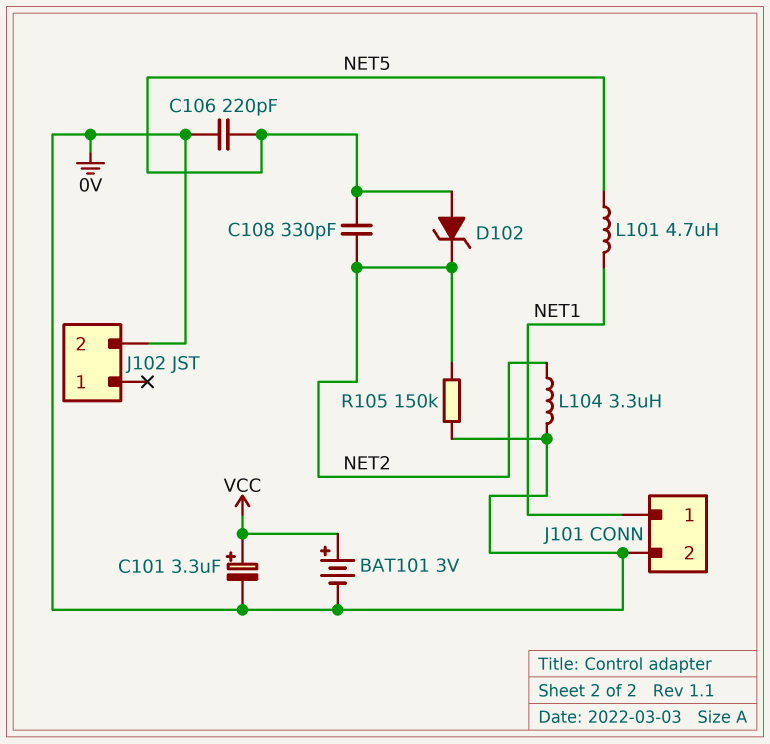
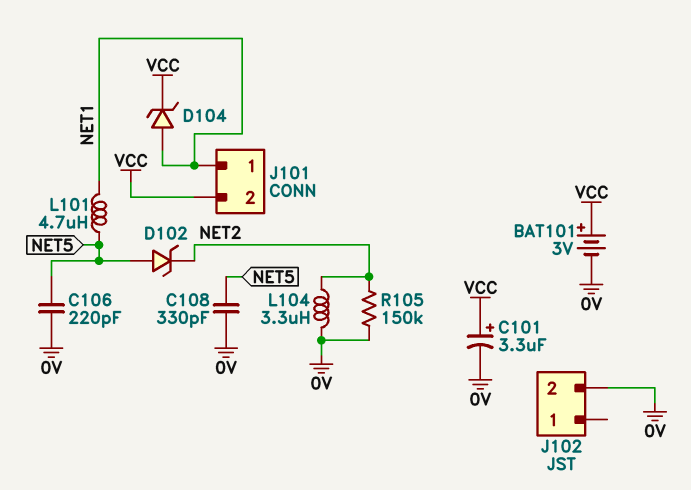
C108: 330pF (NET2, NET5) -> 330pF (0V, NET5)
D104: none -> zener (A NET1, K VCC)
J101 pin 2: 0V -> VCC

